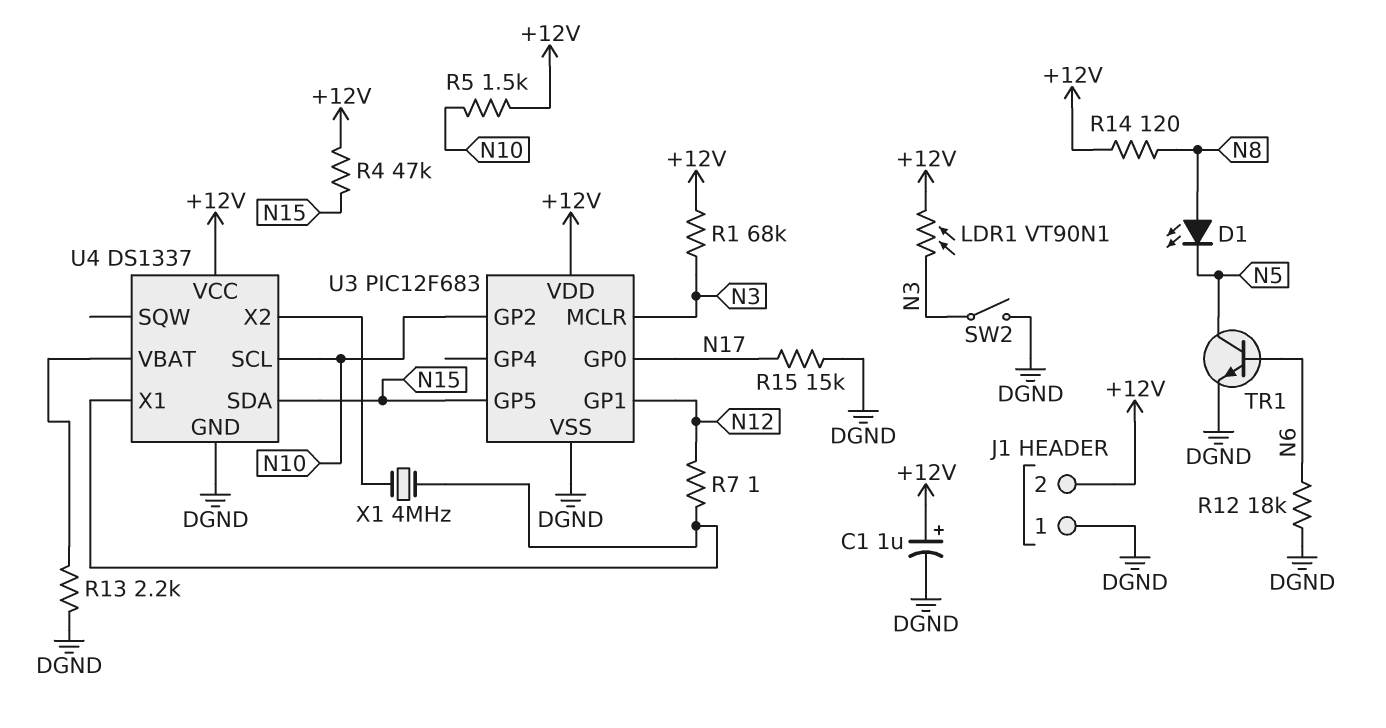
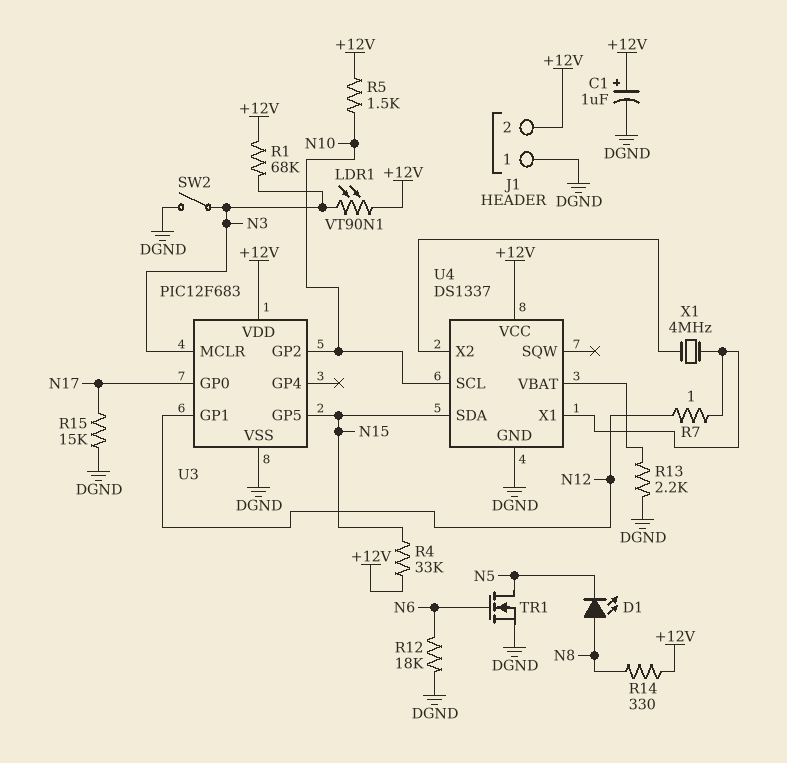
R4: 47k (+12V, N15) -> 33k (+12V, N15)
R14: 120 (+12V, N8) -> 330 (+12V, N8)
TR1: NPN (B N6, C N5, E DGND) -> NMOS (G N6, D N5, S DGND)

